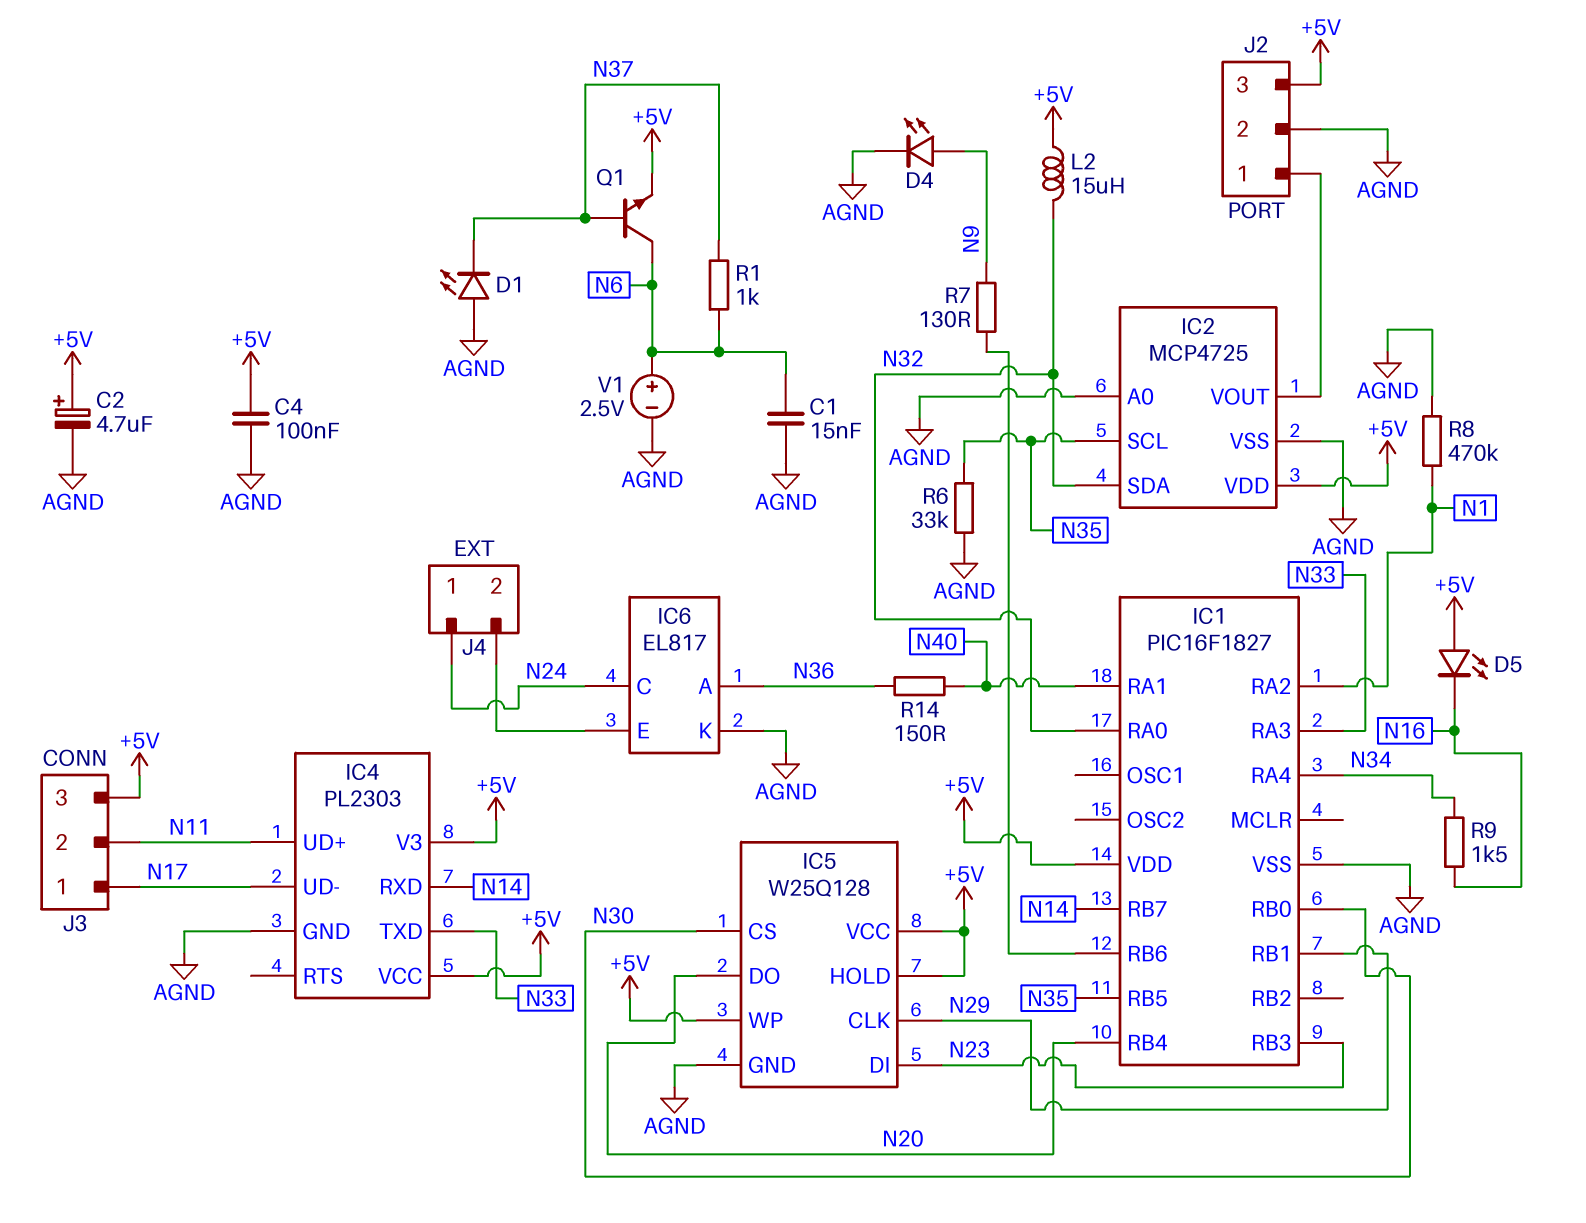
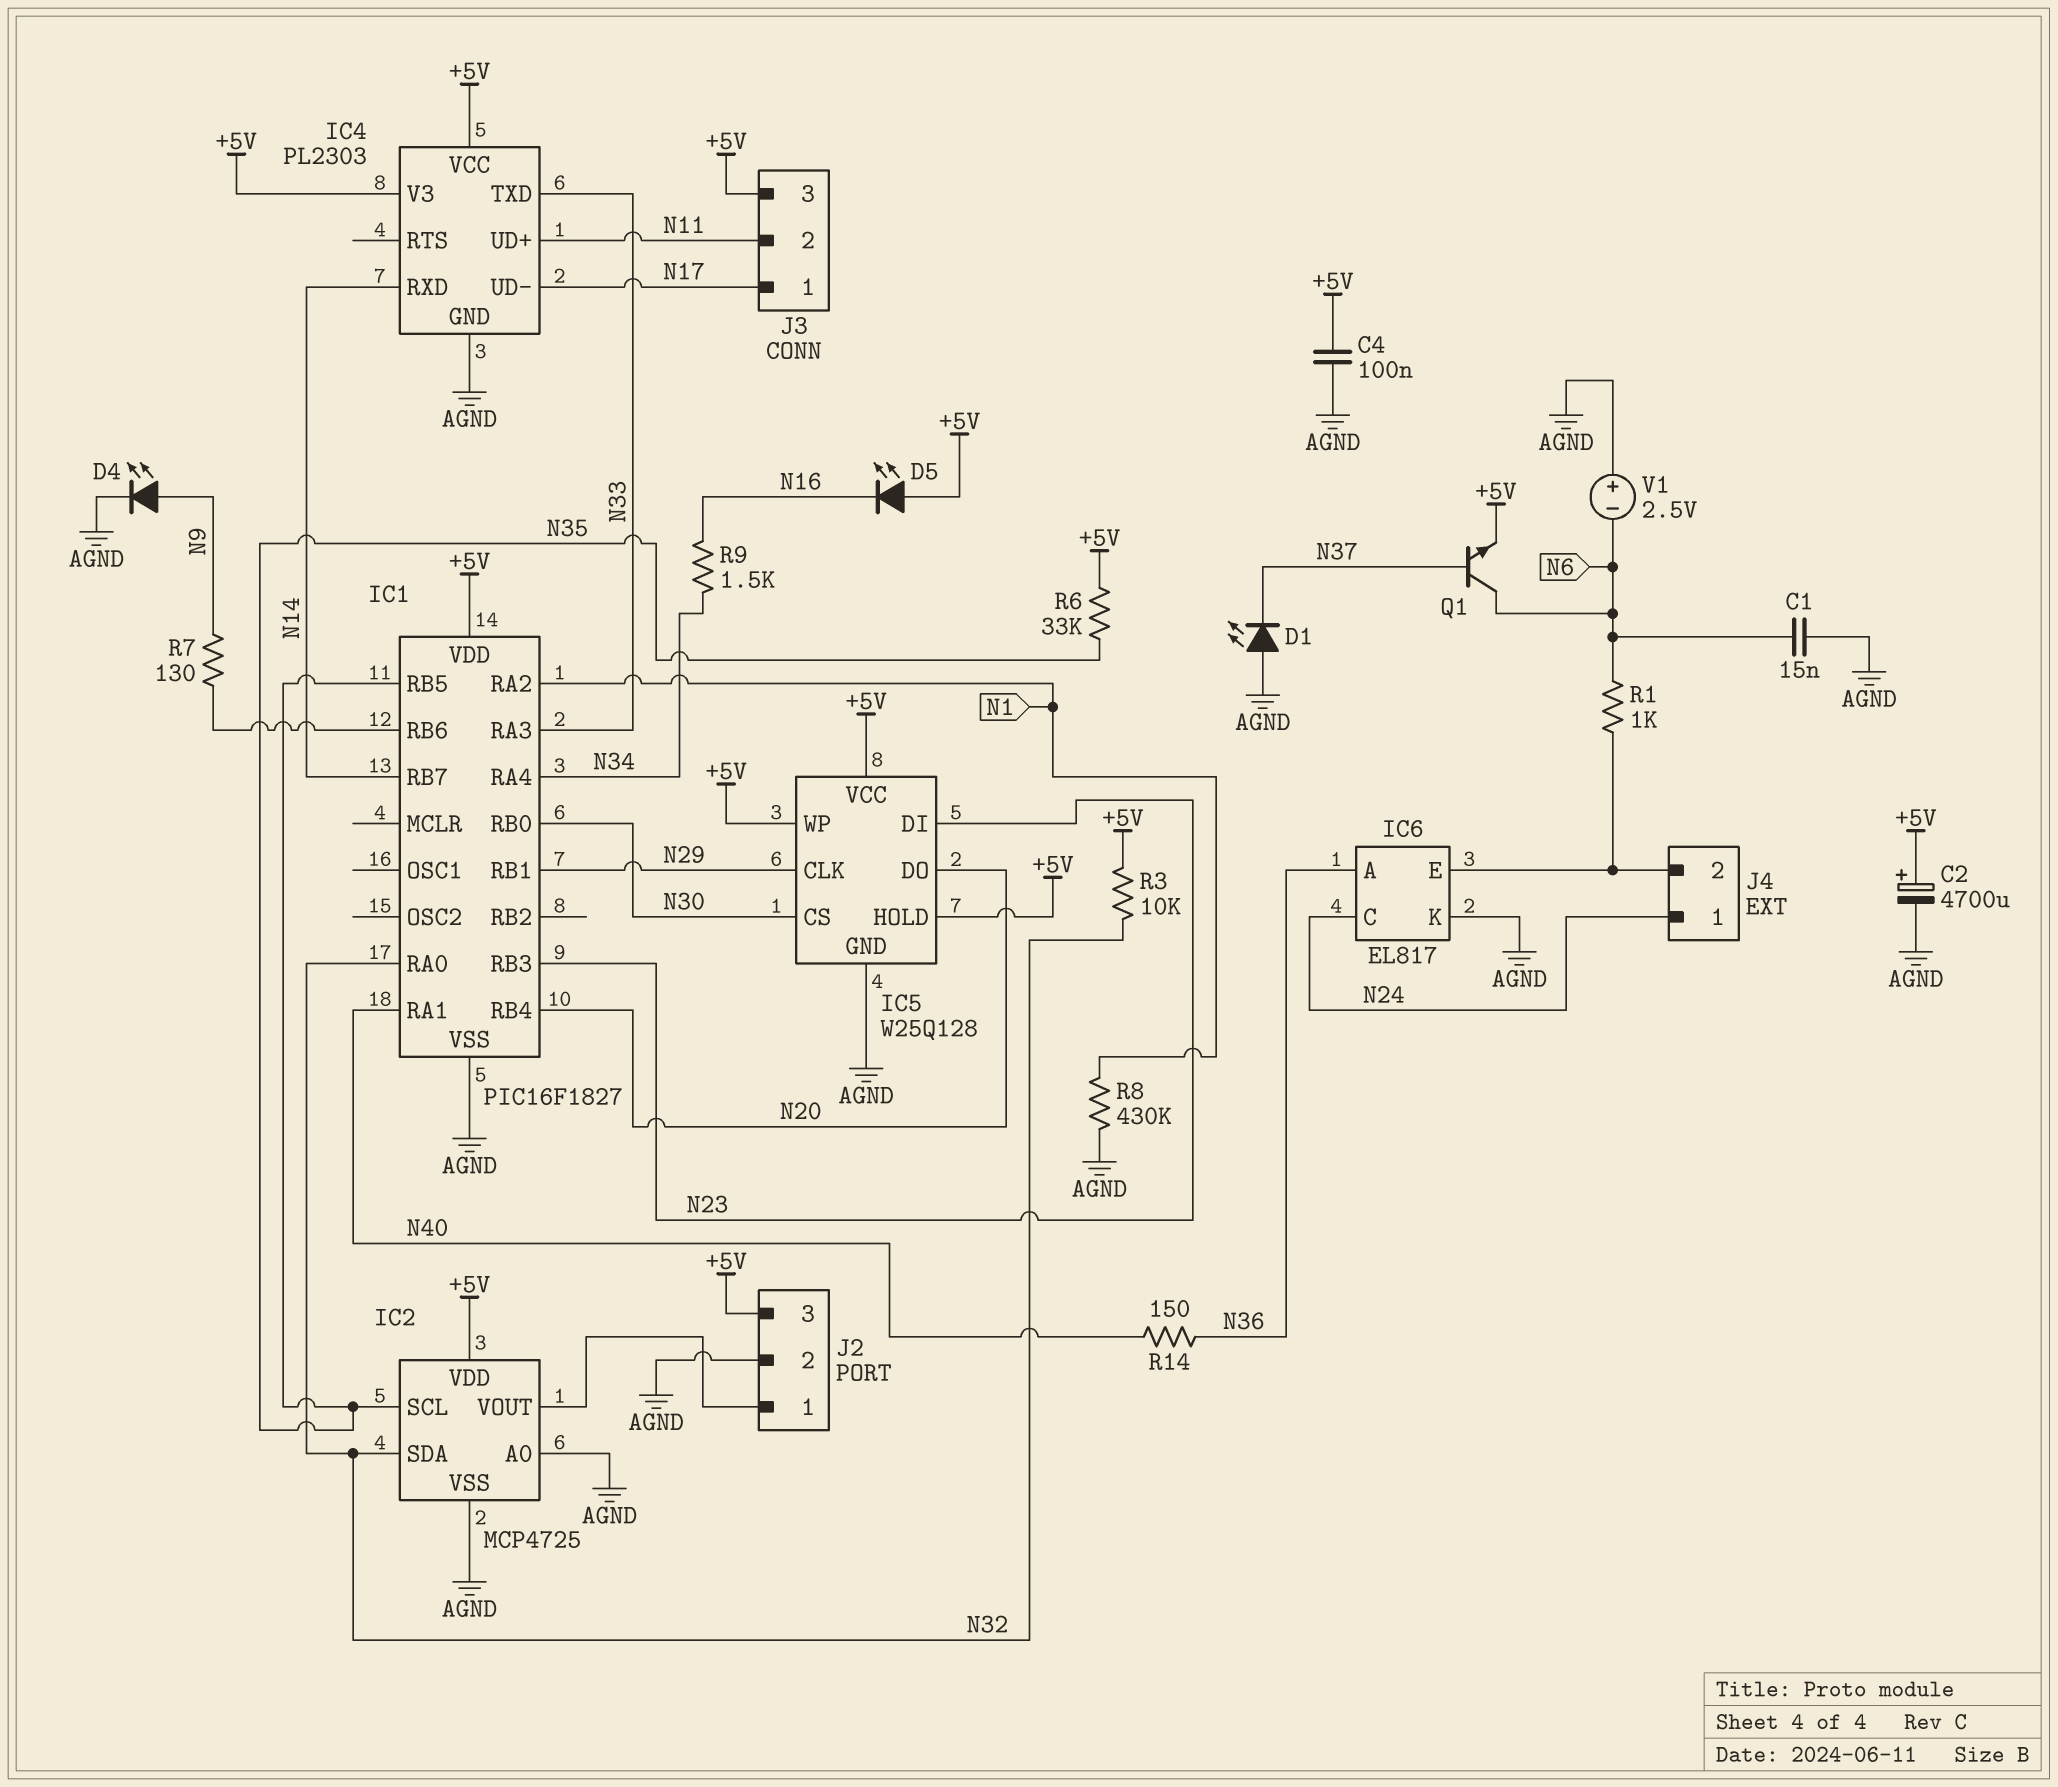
C2: 4.7uF (plus +5V, minus AGND) -> 4700uF (plus +5V, minus AGND)
L2: 15uH (+5V, N32) -> none
R1: 1k (N6, N37) -> 1k (IC6/E, N6)
R3: none -> 10k (+5V, N32)
R6: 33k (AGND, N35) -> 33k (+5V, N35)
R8: 470k (AGND, N1) -> 430k (AGND, N1)
V1: 2.5V (plus N6, minus AGND) -> 2.5V (plus AGND, minus N6)

